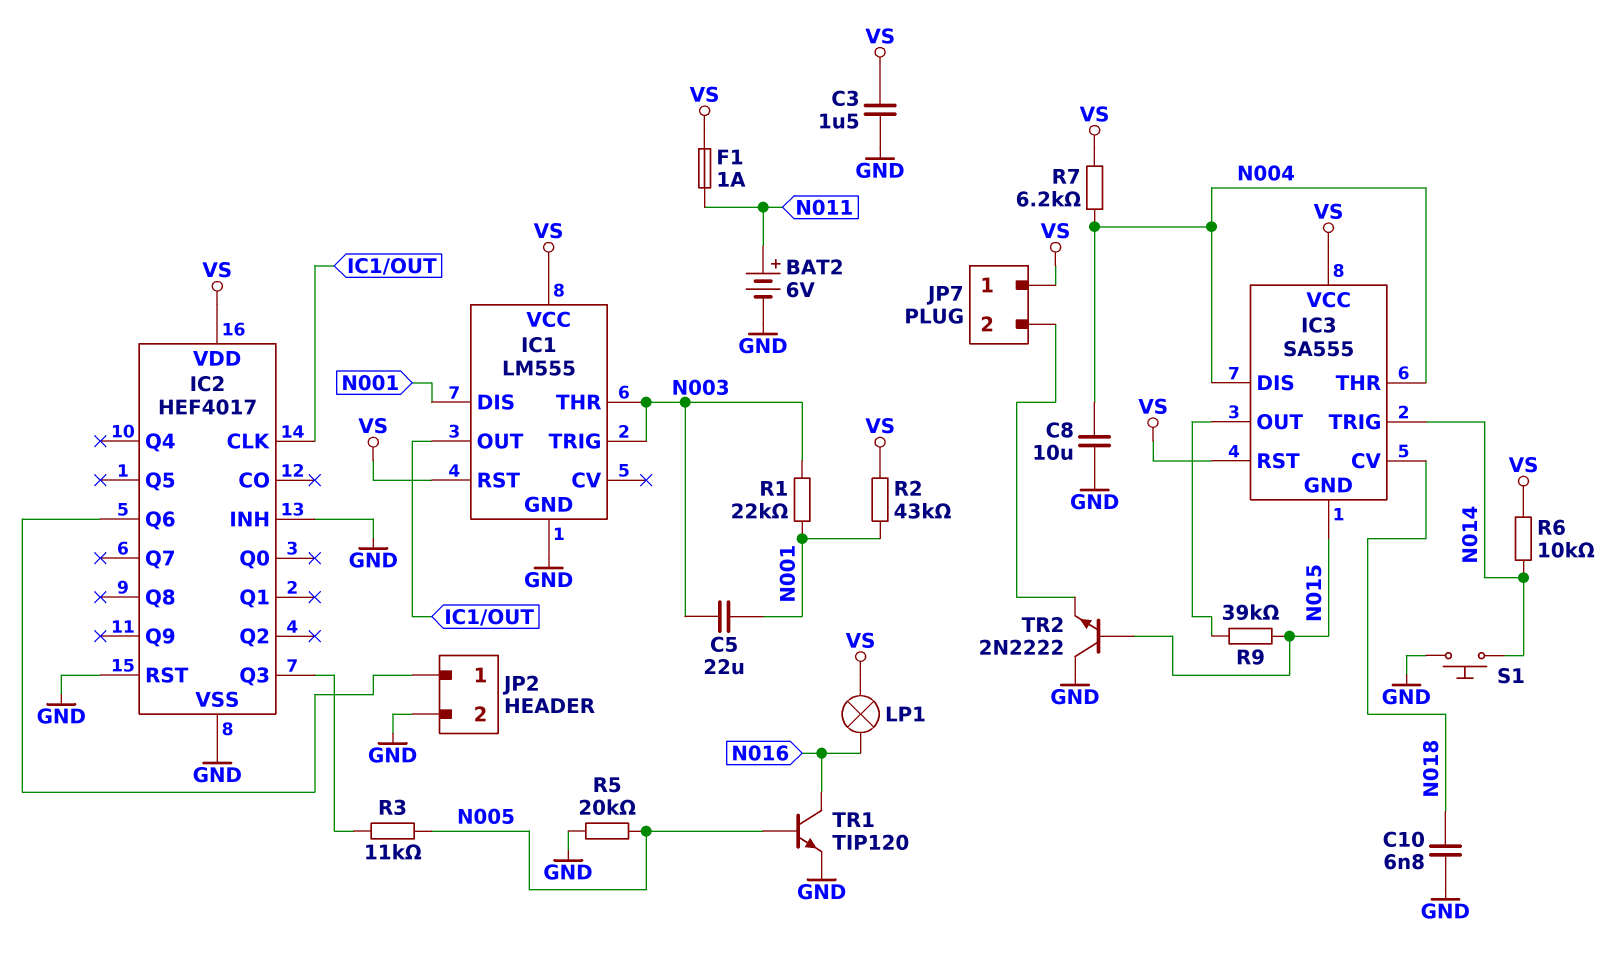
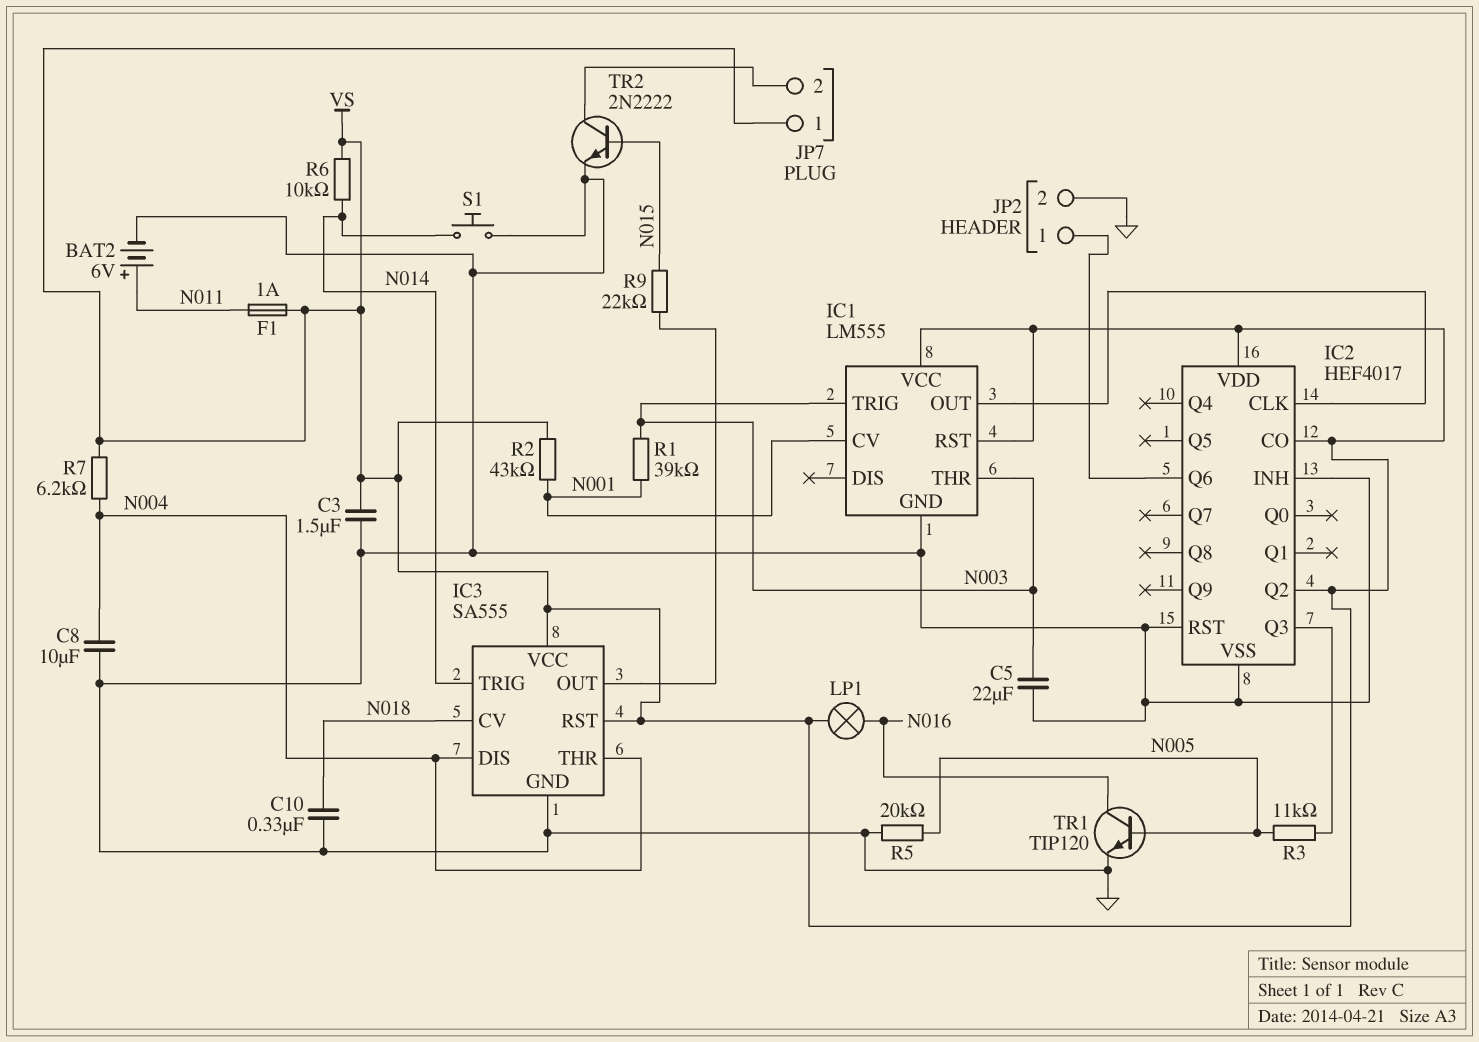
C5: 22uF (N001, N003) -> 22uF (GND, N003)
C10: 6.8nF (GND, N018) -> 330nF (GND, N018)
IC1 pin CV: none -> N001
IC1 pin DIS: N001 -> none
IC2 pin CO: none -> VS
IC2 pin Q2: none -> VS
IC3 pin GND: N015 -> GND
R1: 22k (N001, N003) -> 39k (N001, N003)
R9: 39k (IC3/OUT, N015) -> 22k (IC3/OUT, N015)
TR2: NPN 2N2222 (B N015, C GND, E JP7/2) -> NPN 2N2222 (B N015, C JP7/2, E GND)

